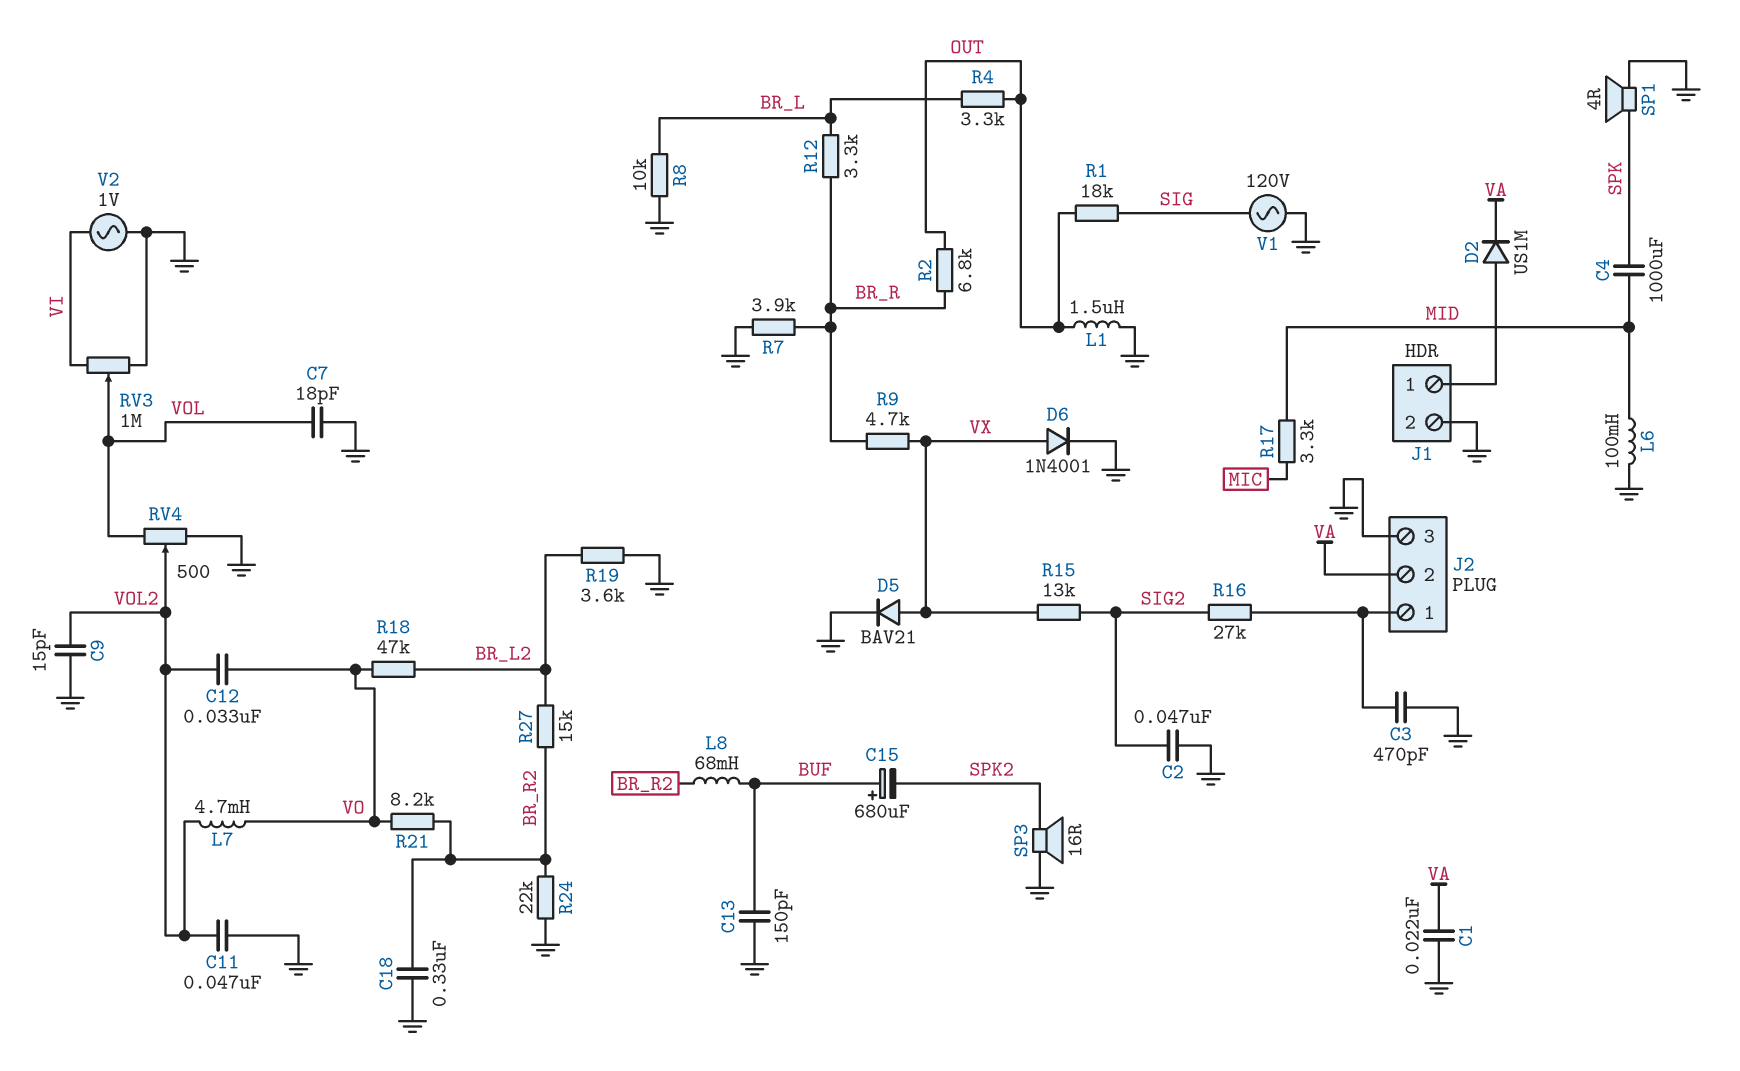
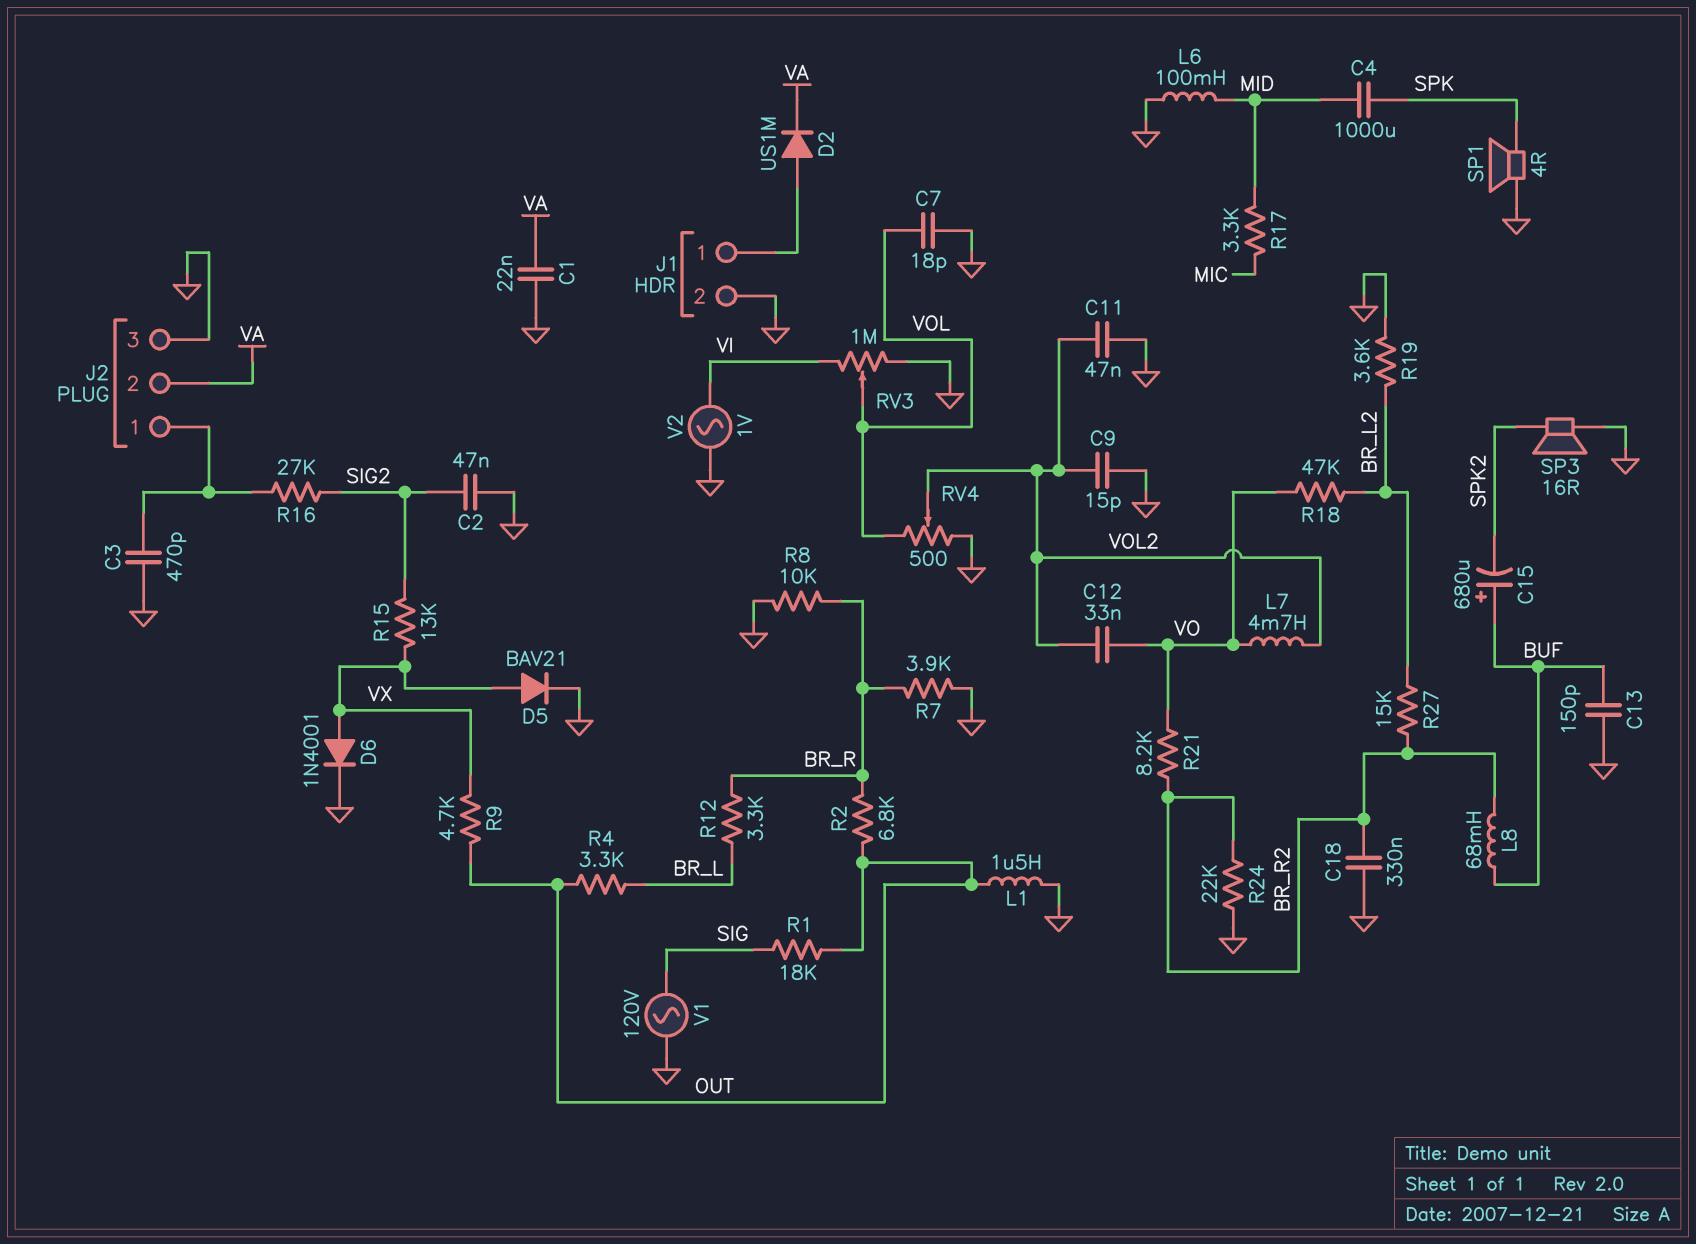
R8: 10k (BR_L, GND) -> 10k (BR_R, GND)
R9: 4.7k (BR_R, VX) -> 4.7k (OUT, VX)

